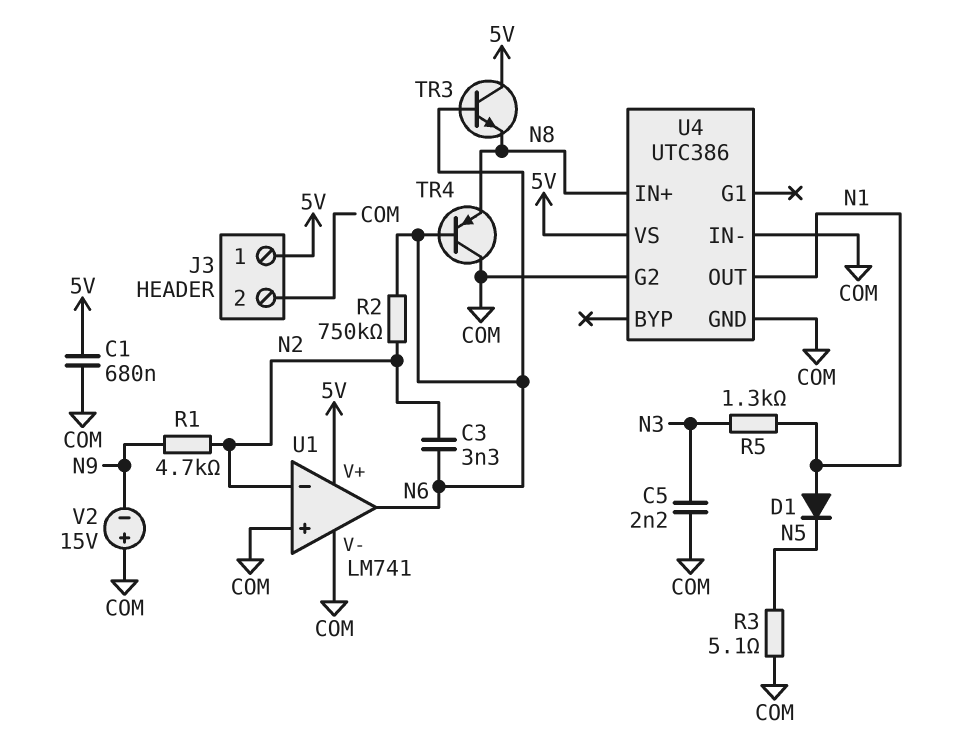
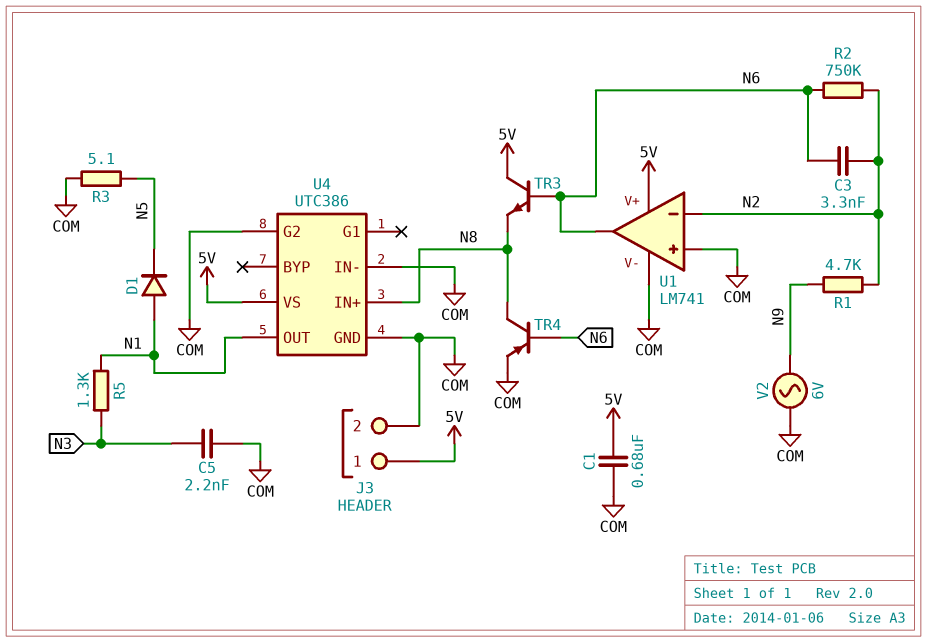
TR4: PNP (B N6, C COM, E N8) -> PNP (B N6, C N8, E COM)
V2: 15V (plus COM, minus N9) -> AC 6V (COM, N9)

